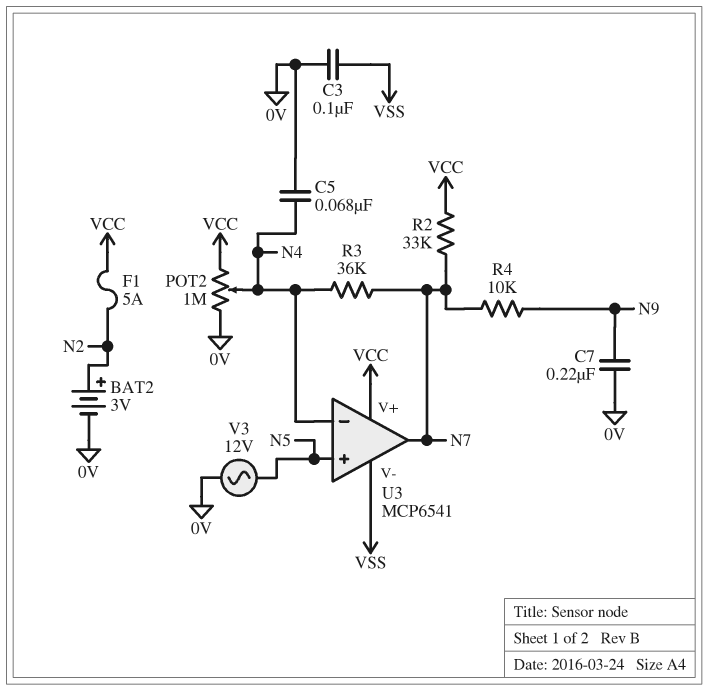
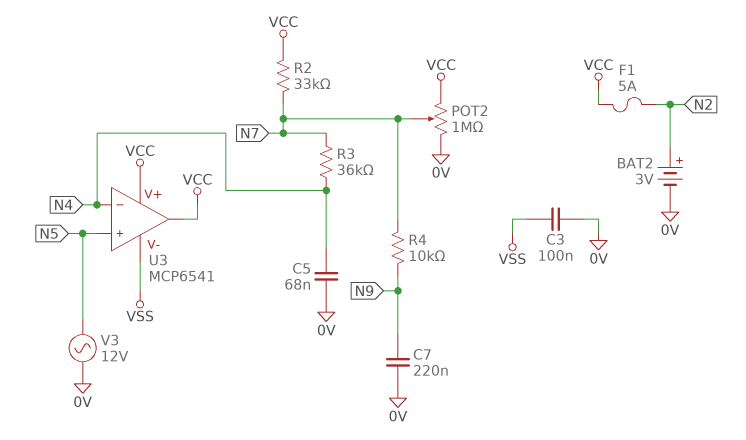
POT2: 1M (0V, VCC, wiper N4) -> 1M (0V, VCC, wiper N7)
U3 pin out: N7 -> VCC

